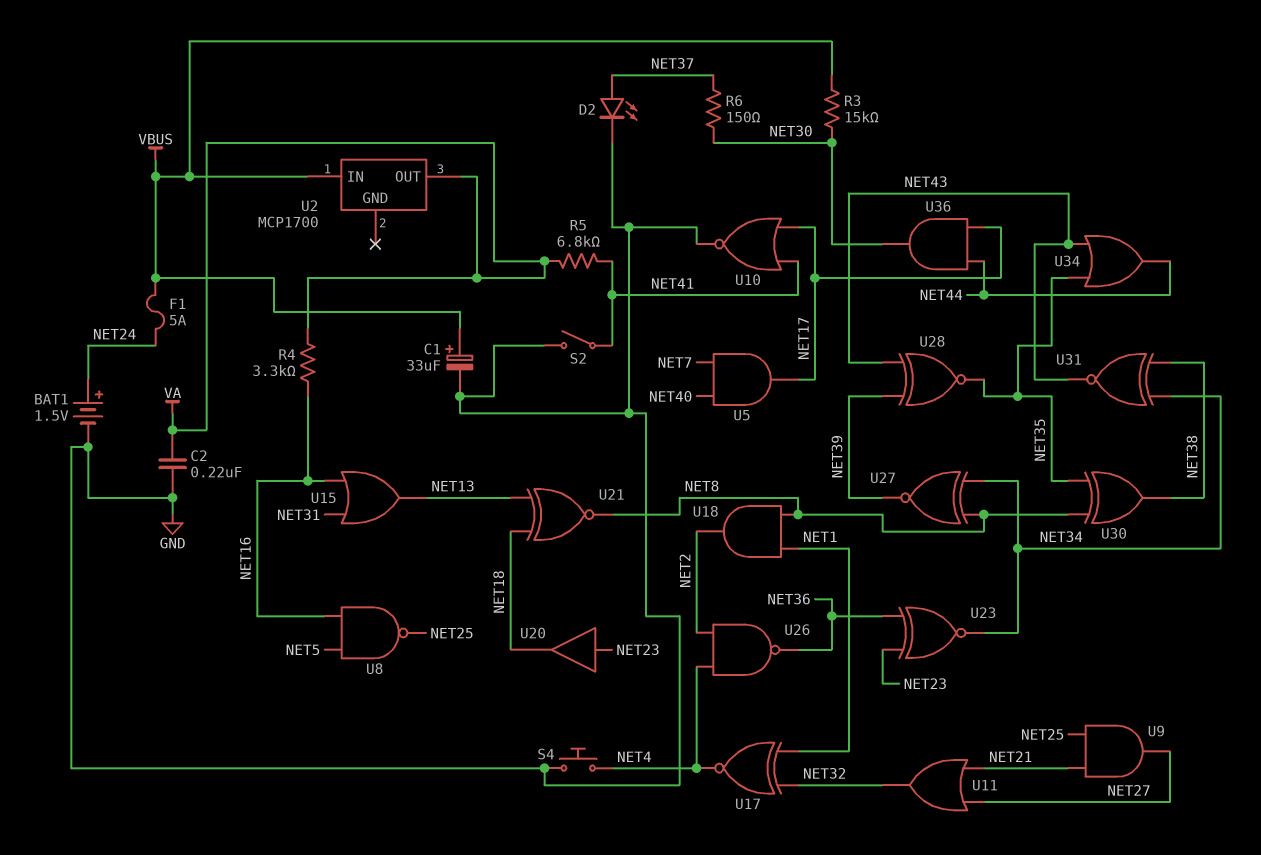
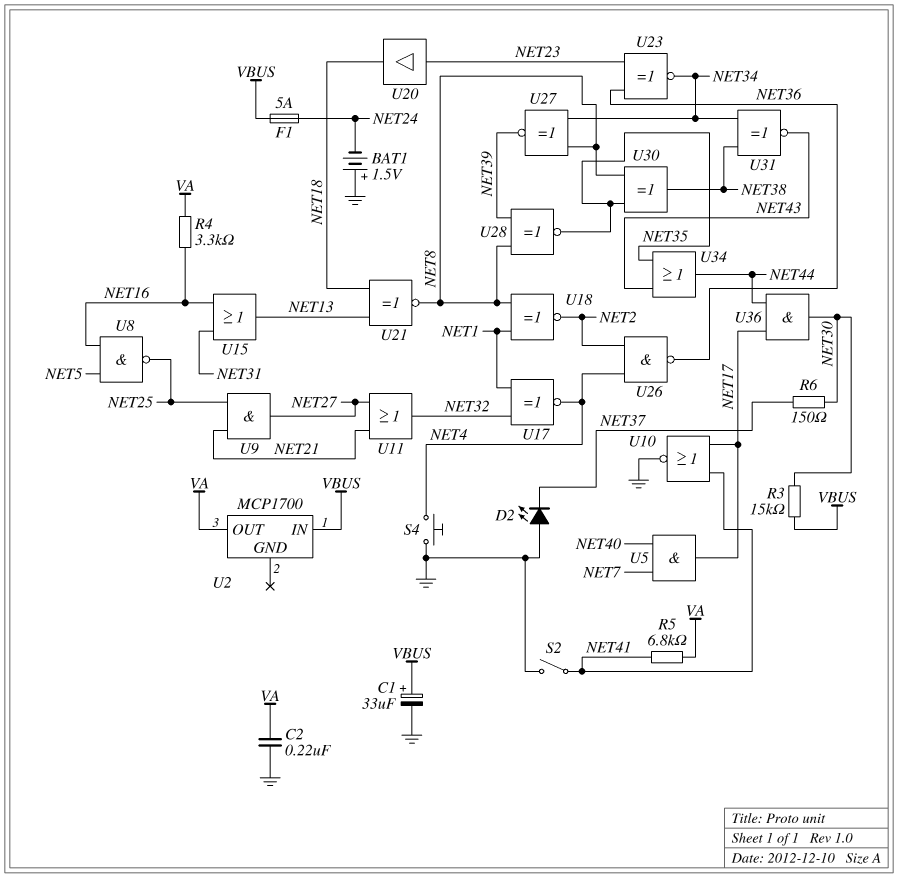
BAT1: 1.5V (plus NET24, minus GND) -> 1.5V (plus GND, minus NET24)
D2: LED (A NET37, K GND) -> LED (A GND, K NET37)
U18: AND (in NET1, in NET8, out NET2) -> XNOR (in NET1, in NET8, out NET2)
U28: XNOR (in NET39, in NET43, out NET35) -> XNOR (in NET8, in NET39, out NET35)

